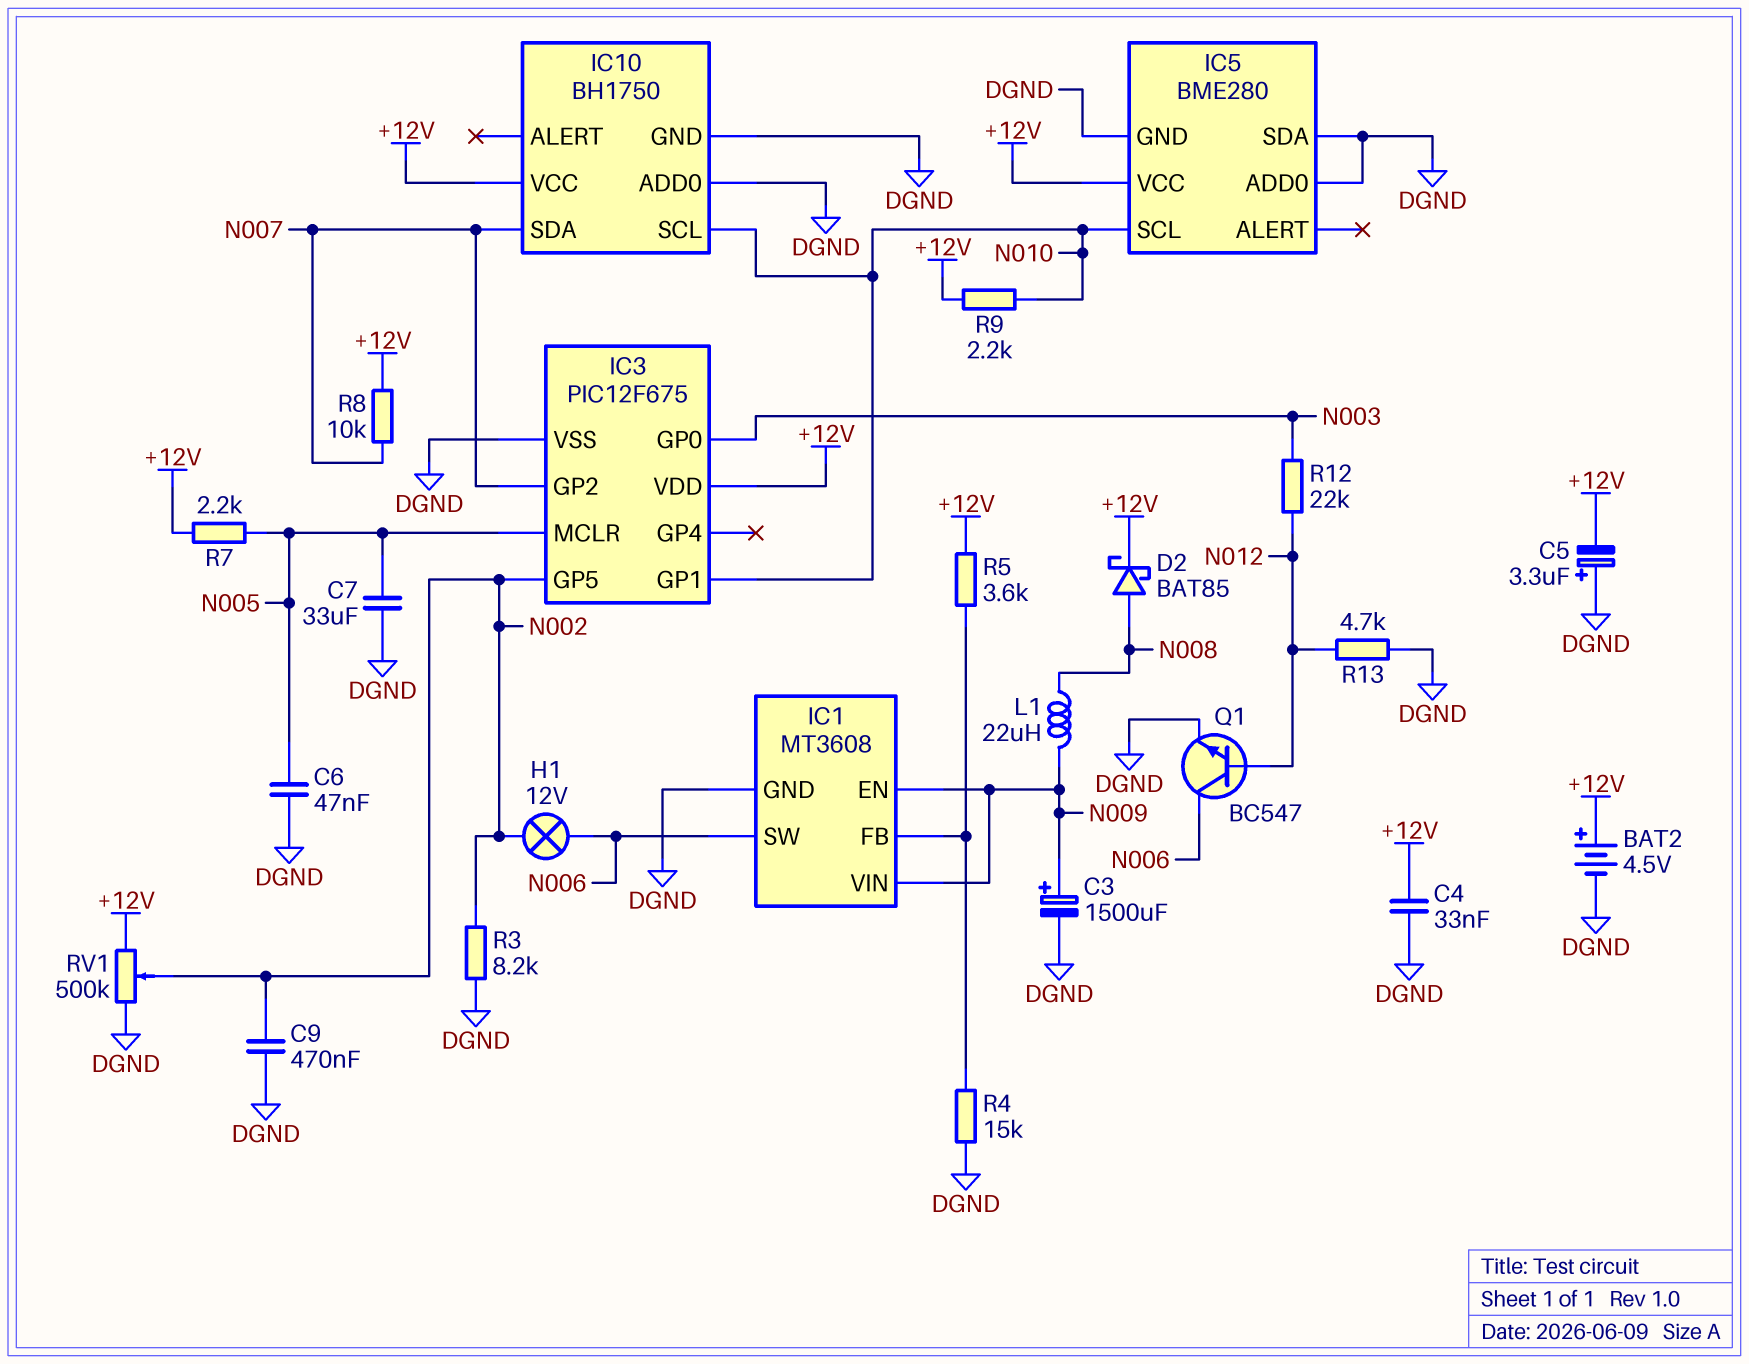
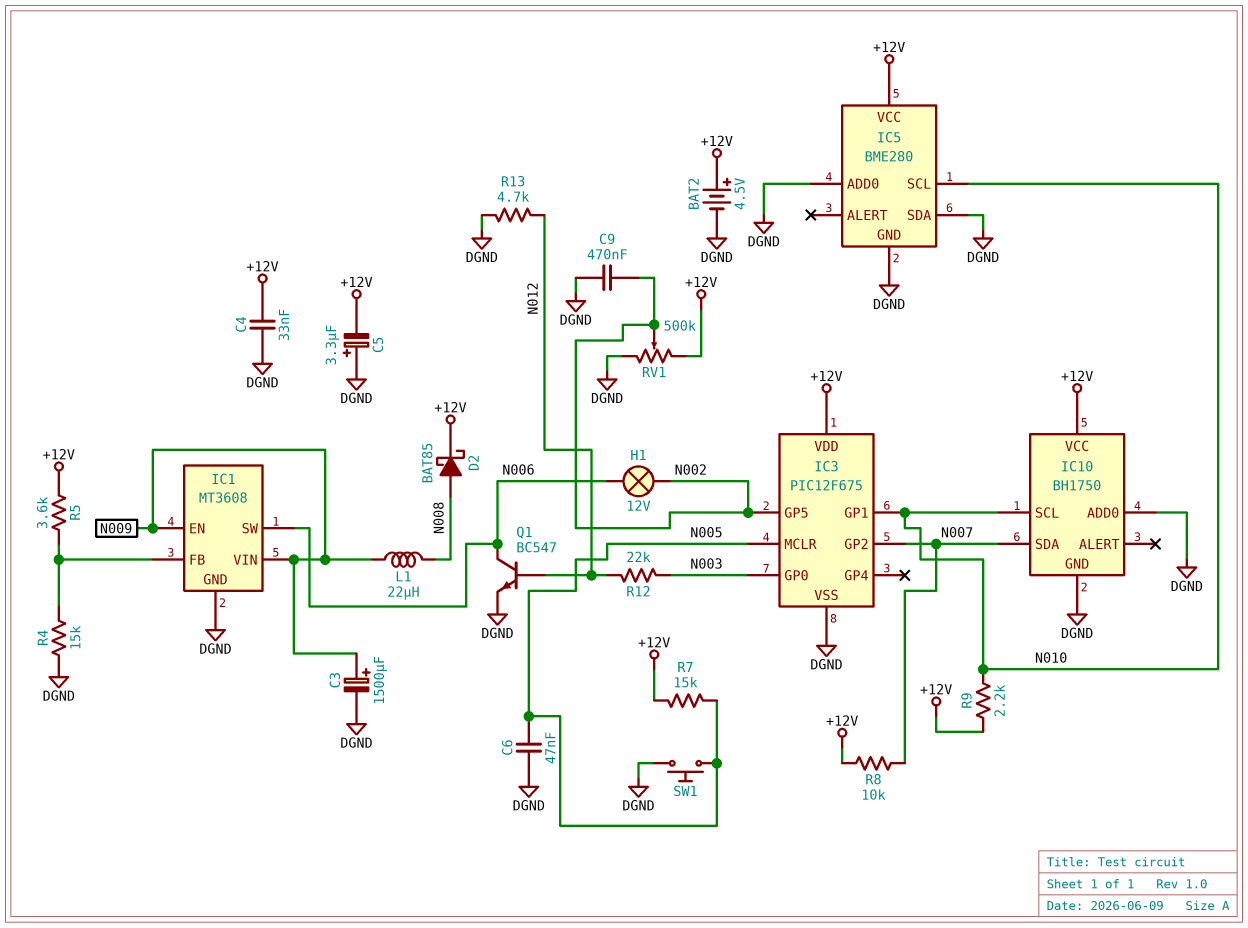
C7: 33uF (DGND, N005) -> none
R3: 8.2k (DGND, N002) -> none
R7: 2.2k (+12V, N005) -> 15k (+12V, N005)
SW1: none -> button (DGND, N005)

